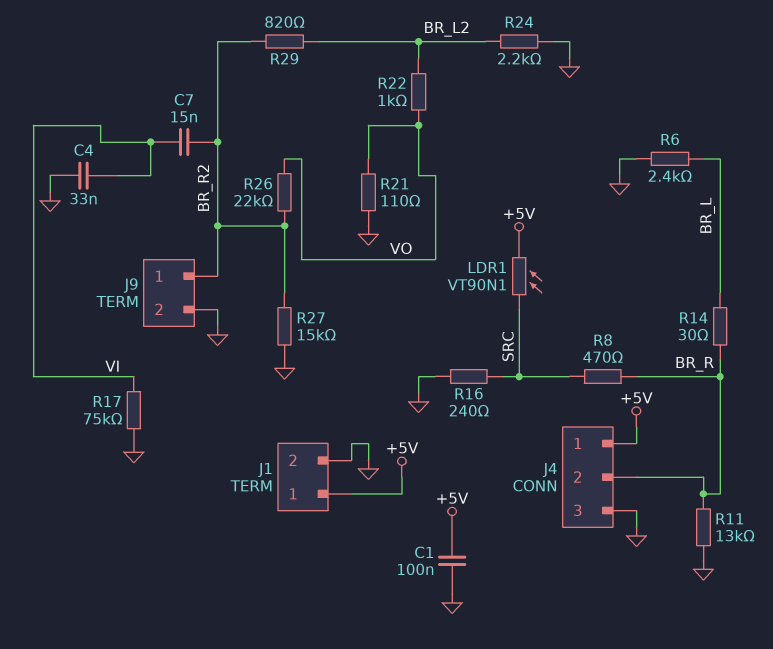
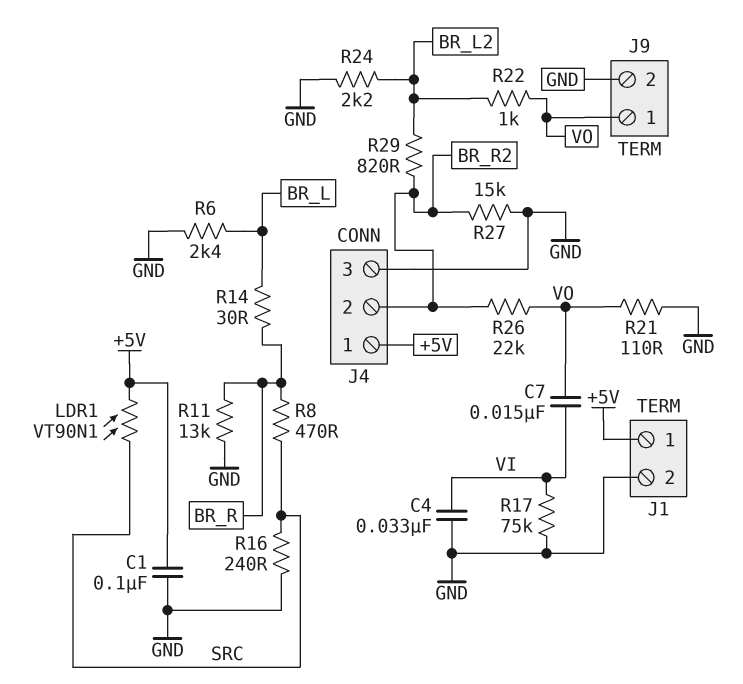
C7: 15nF (BR_R2, VI) -> 15nF (VI, VO)
J4 pin 2: BR_R -> BR_R2
J9 pin 1: BR_R2 -> VO

